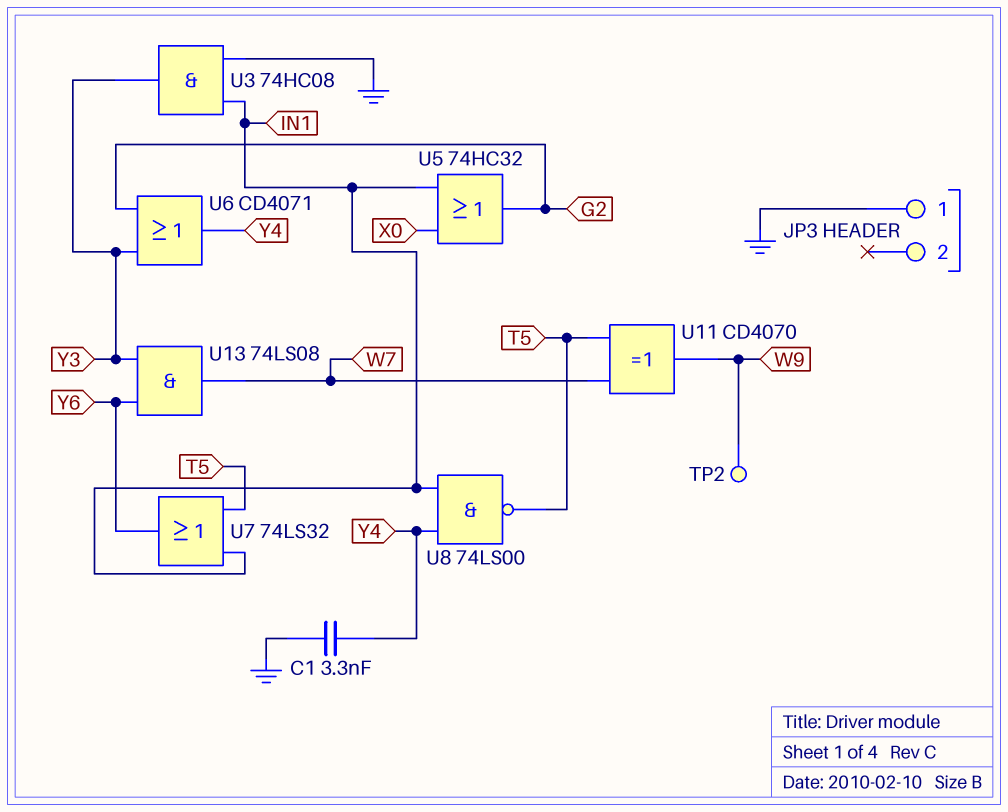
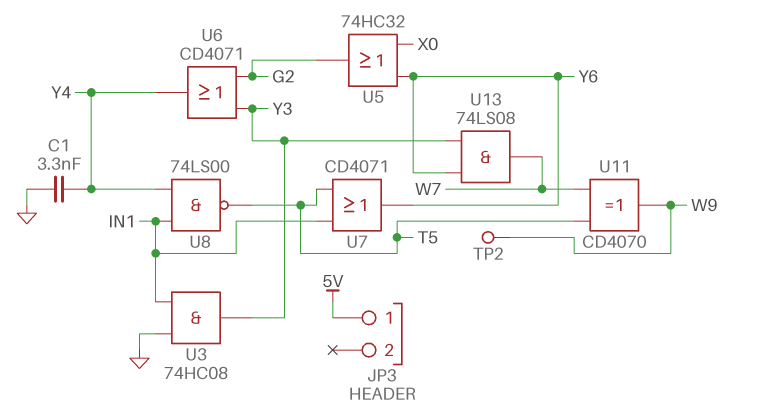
JP3 pin 1: GND -> 5V
U5: OR 74HC32 (in IN1, in X0, out G2) -> OR 74HC32 (in X0, in Y6, out G2)
U7: OR 74LS32 (in IN1, in T5, out Y6) -> OR CD4071 (in IN1, in T5, out Y6)

